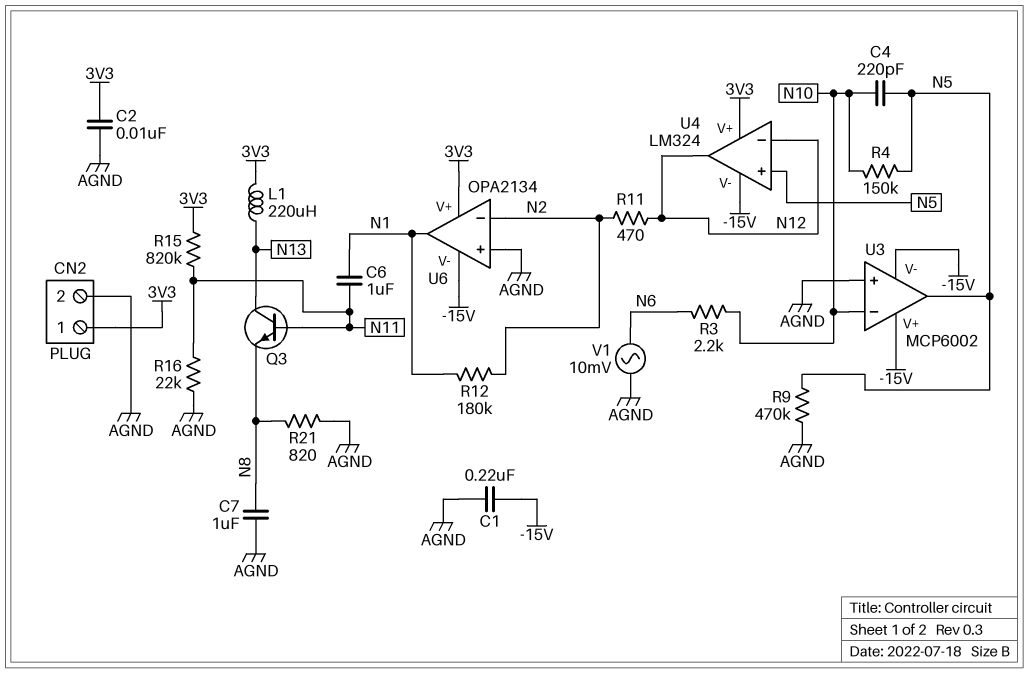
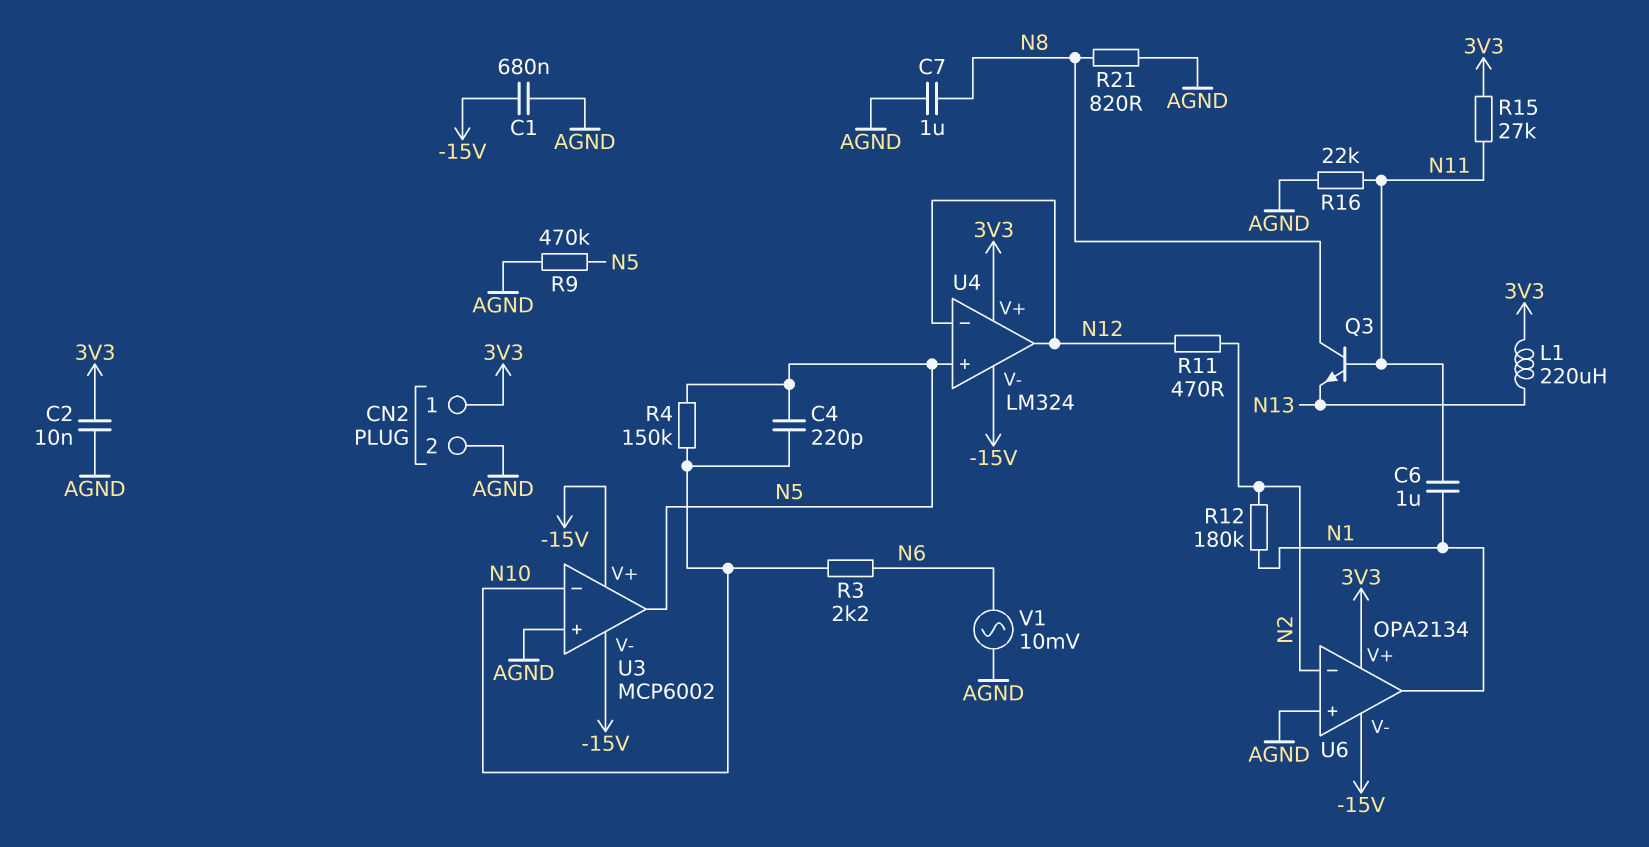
C1: 220nF (-15V, AGND) -> 680nF (-15V, AGND)
Q3: NPN (B N11, C N13, E N8) -> NPN (B N11, C N8, E N13)
R15: 820k (3V3, N11) -> 27k (3V3, N11)

